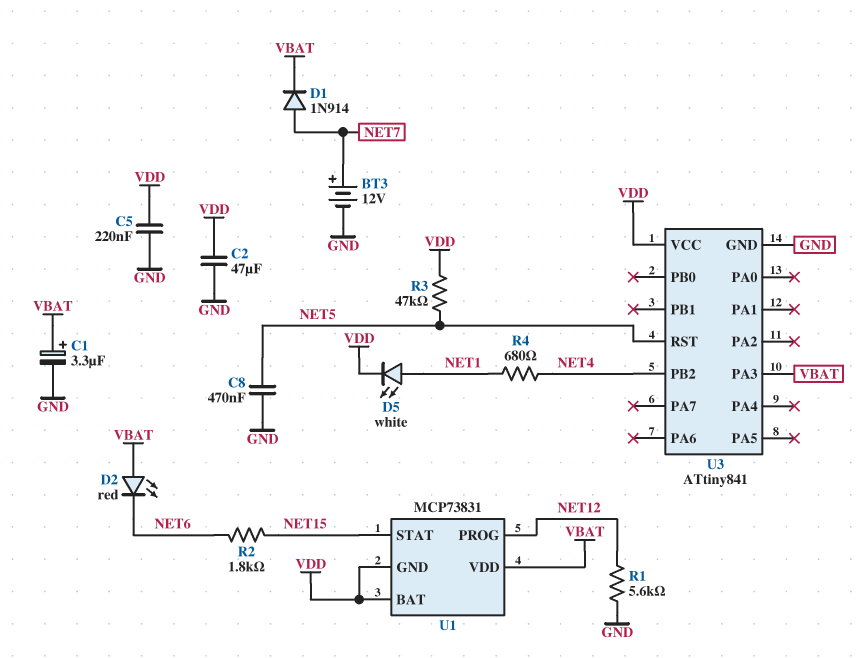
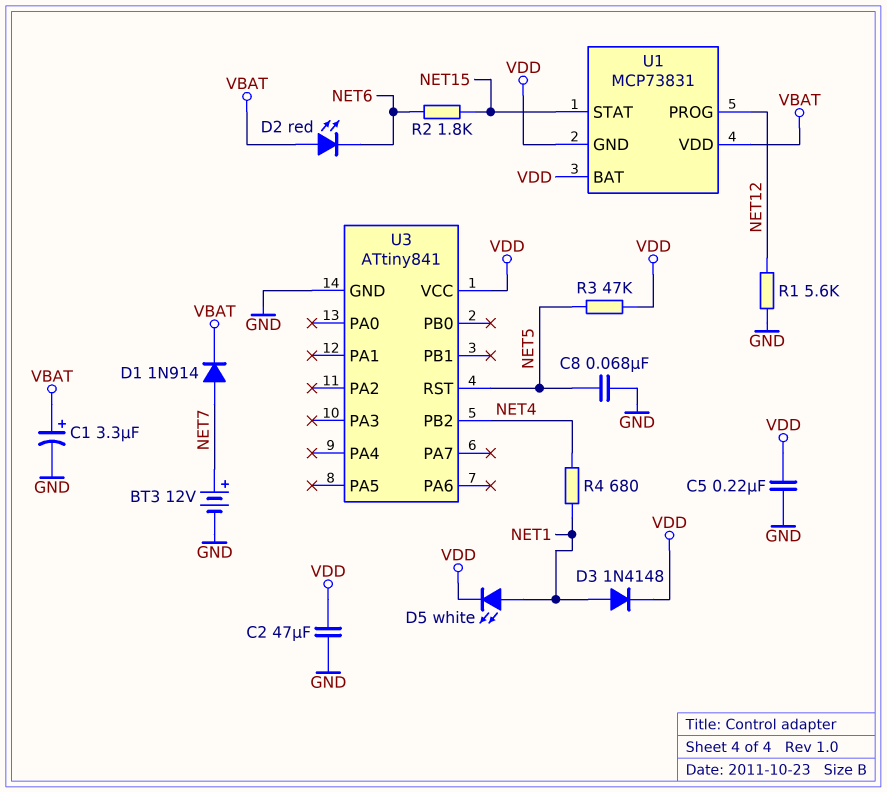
C8: 470nF (GND, NET5) -> 68nF (GND, NET5)
D3: none -> diode 1N4148 (A NET1, K VDD)
U3 pin PA3: VBAT -> none

